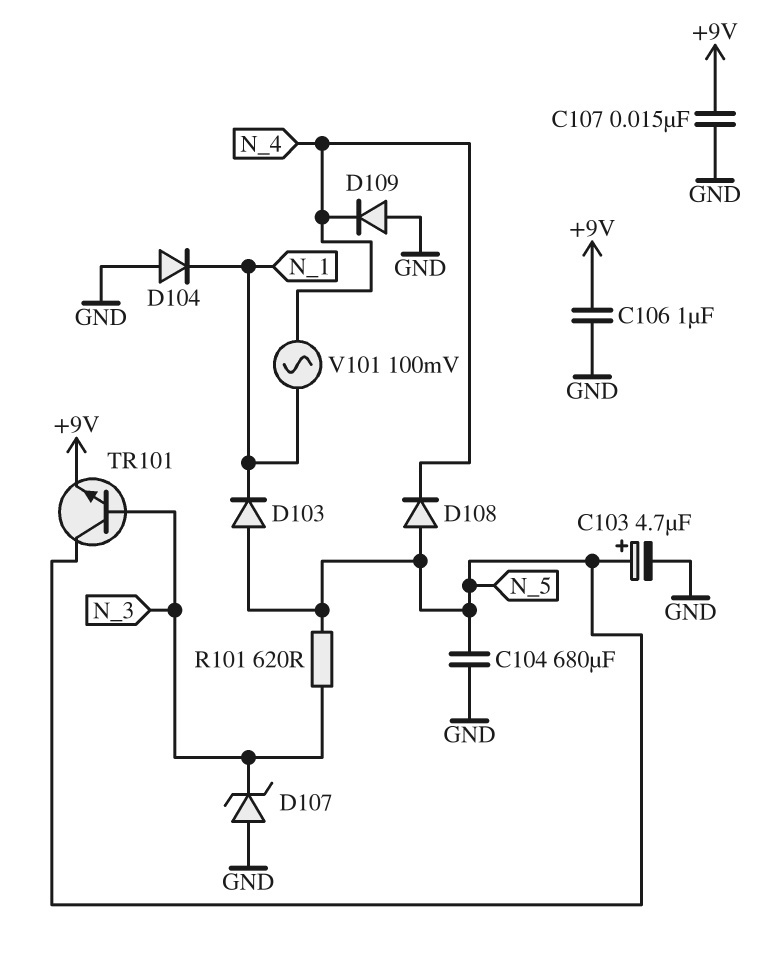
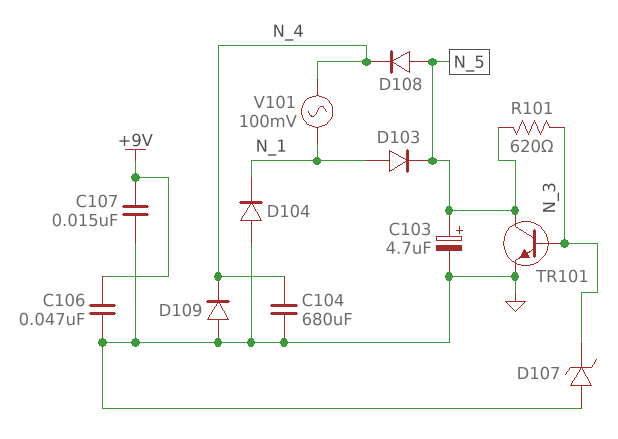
C104: 680uF (GND, N_5) -> 680uF (GND, N_4)
C106: 1uF (+9V, GND) -> 47nF (+9V, GND)
D103: diode (A N_5, K N_1) -> diode (A N_1, K N_5)
TR101: NPN (B N_3, C N_5, E +9V) -> NPN (B N_3, C N_5, E GND)

